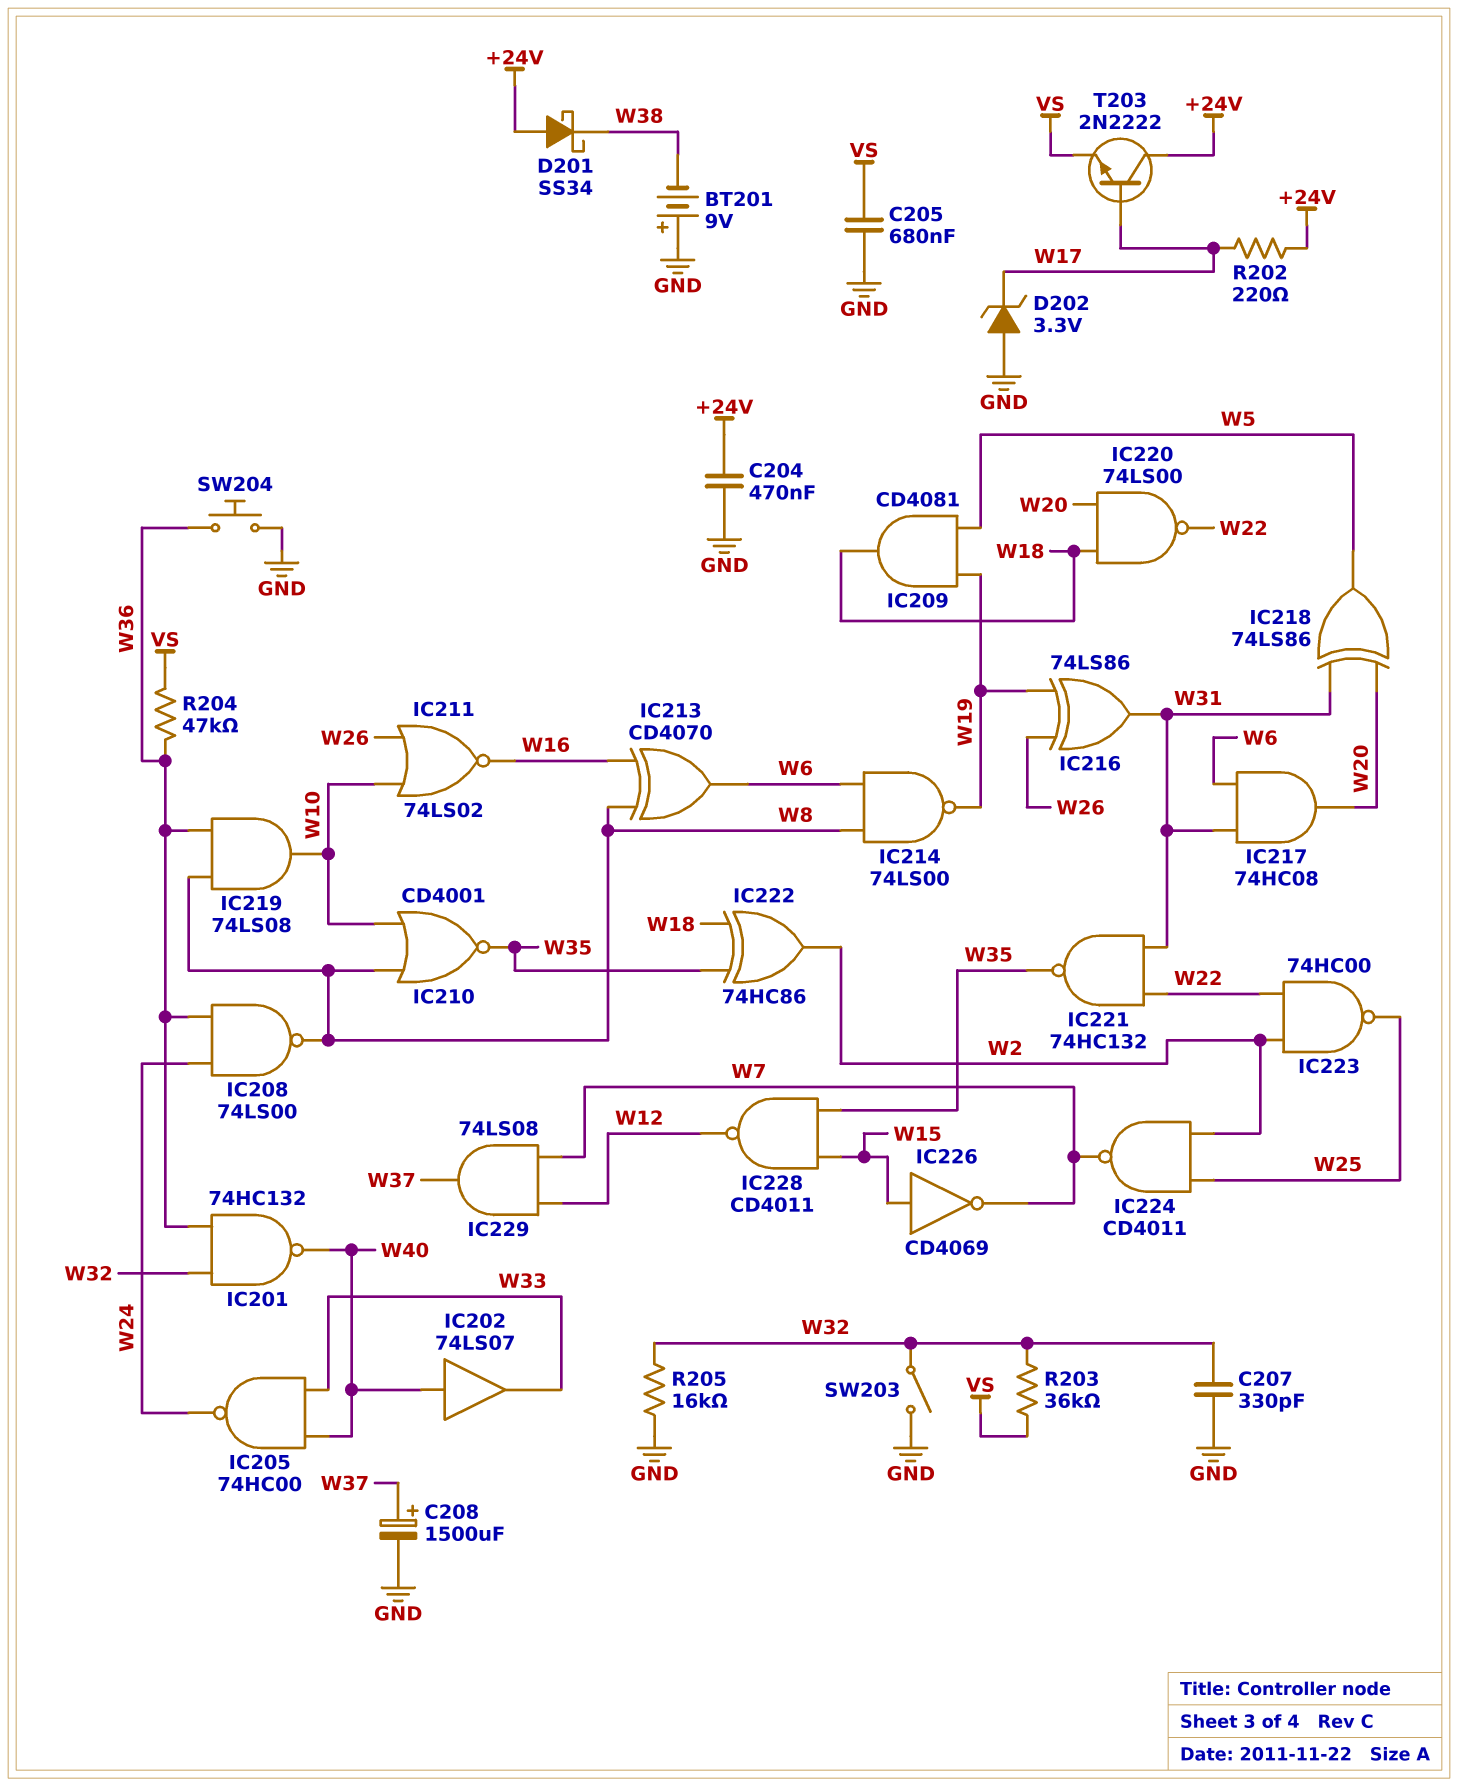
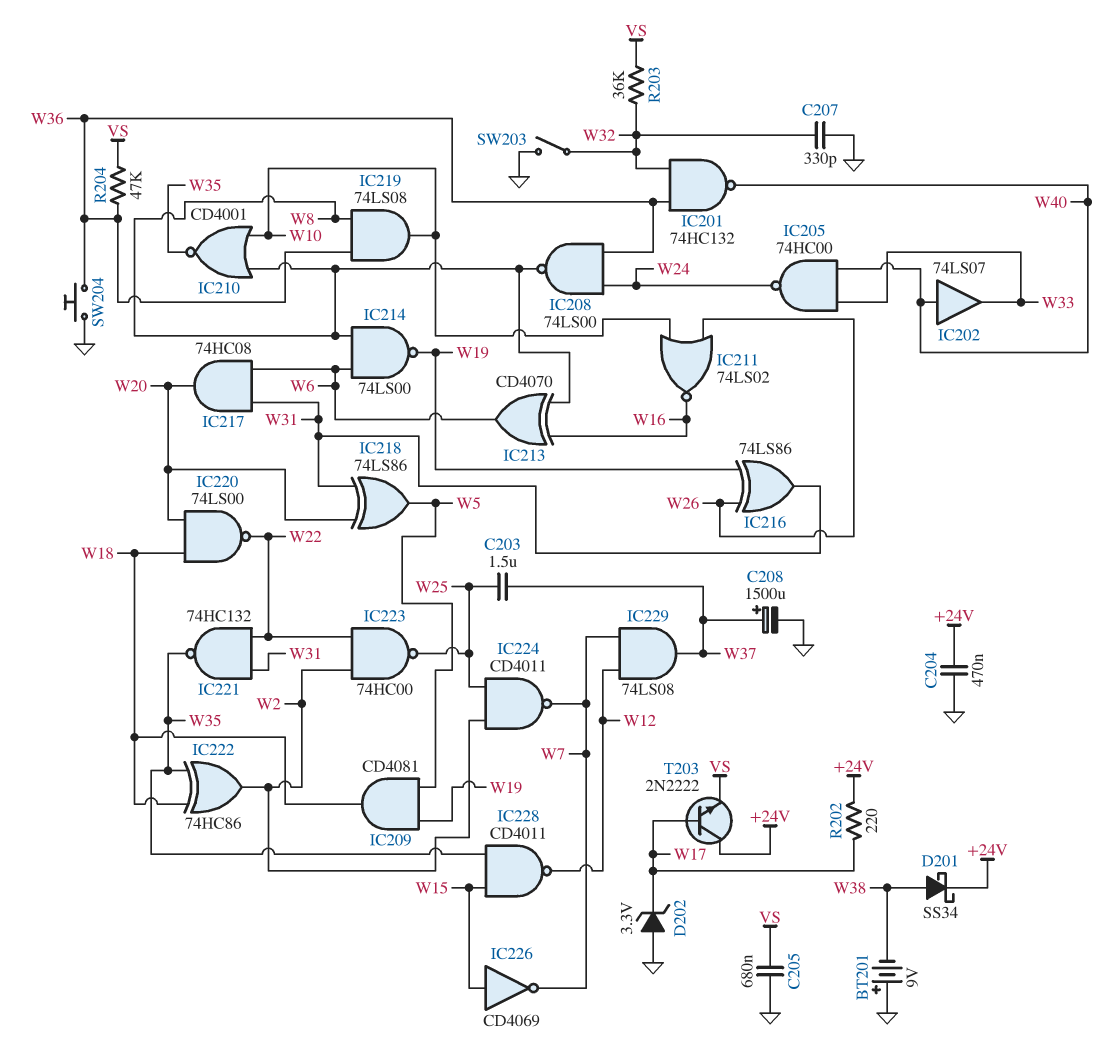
C203: none -> 1.5uF (W25, W37)
D201: schottky SS34 (A +24V, K W38) -> schottky SS34 (A W38, K +24V)
R205: 16k (GND, W32) -> none

